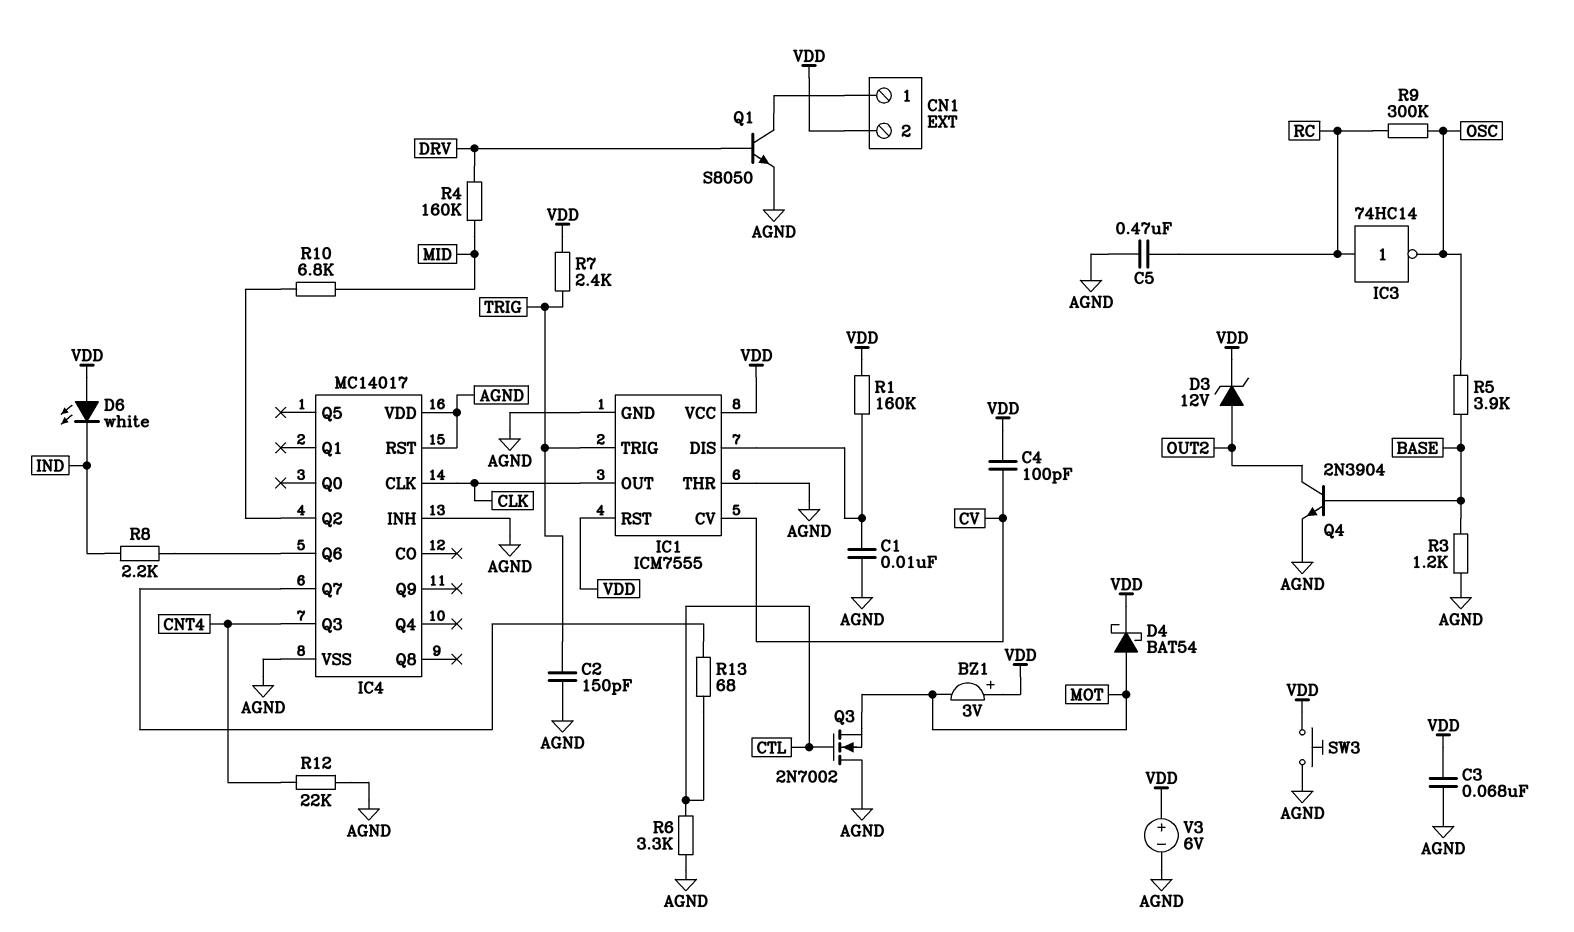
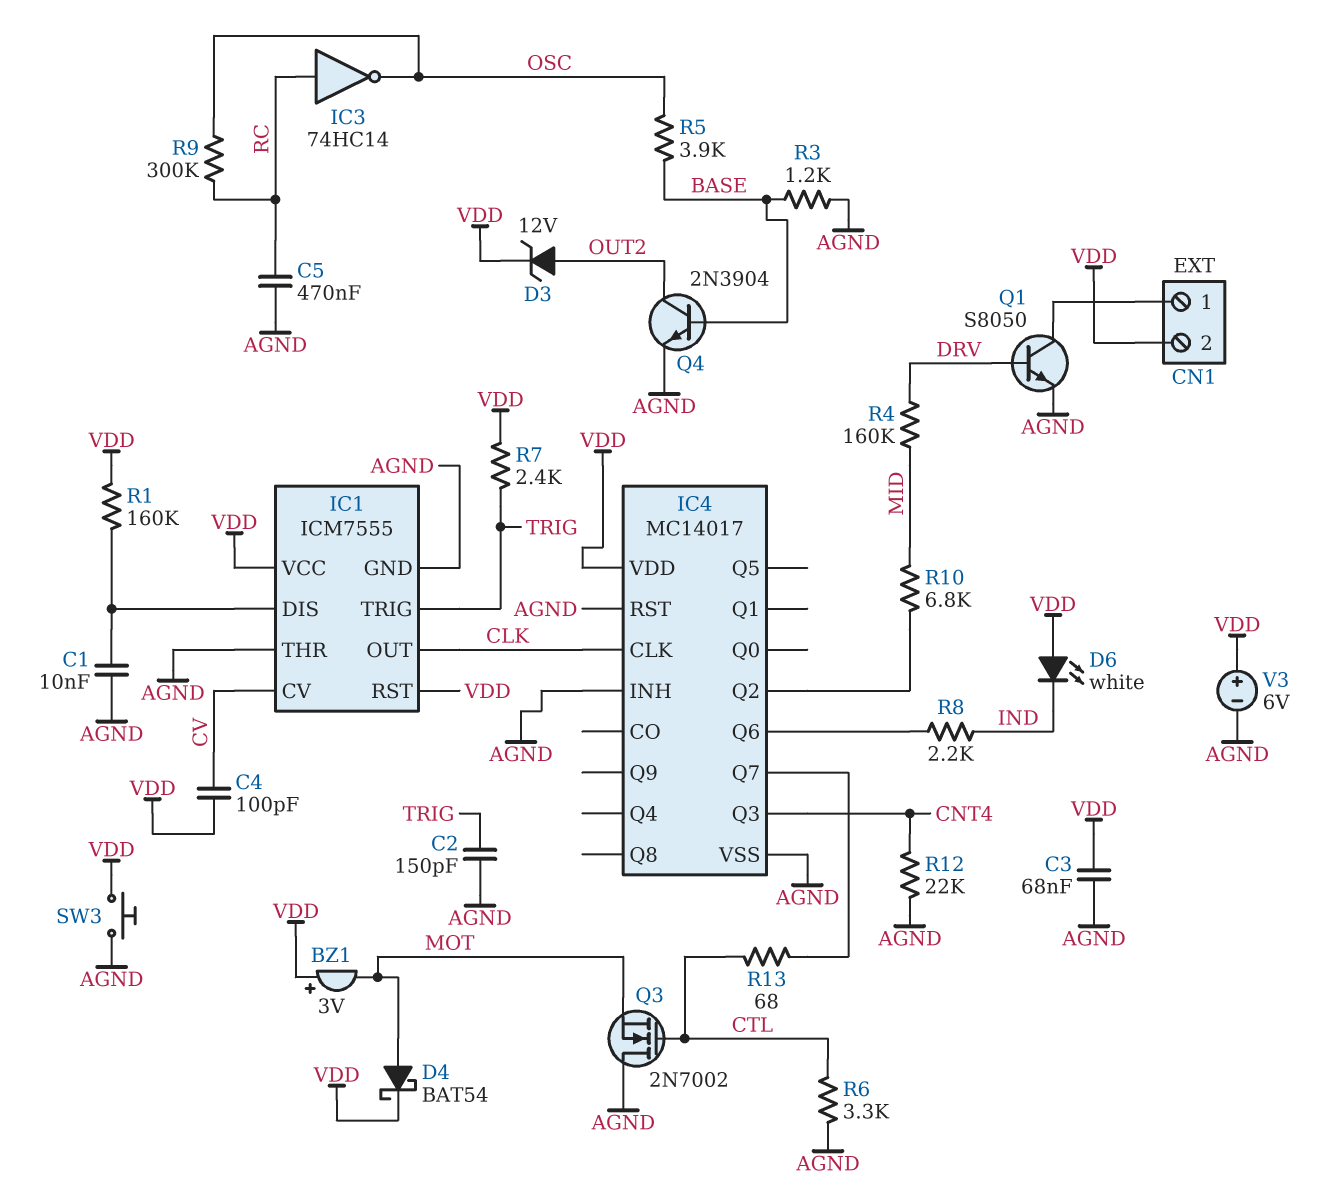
IC4 pin VDD: AGND -> VDD

